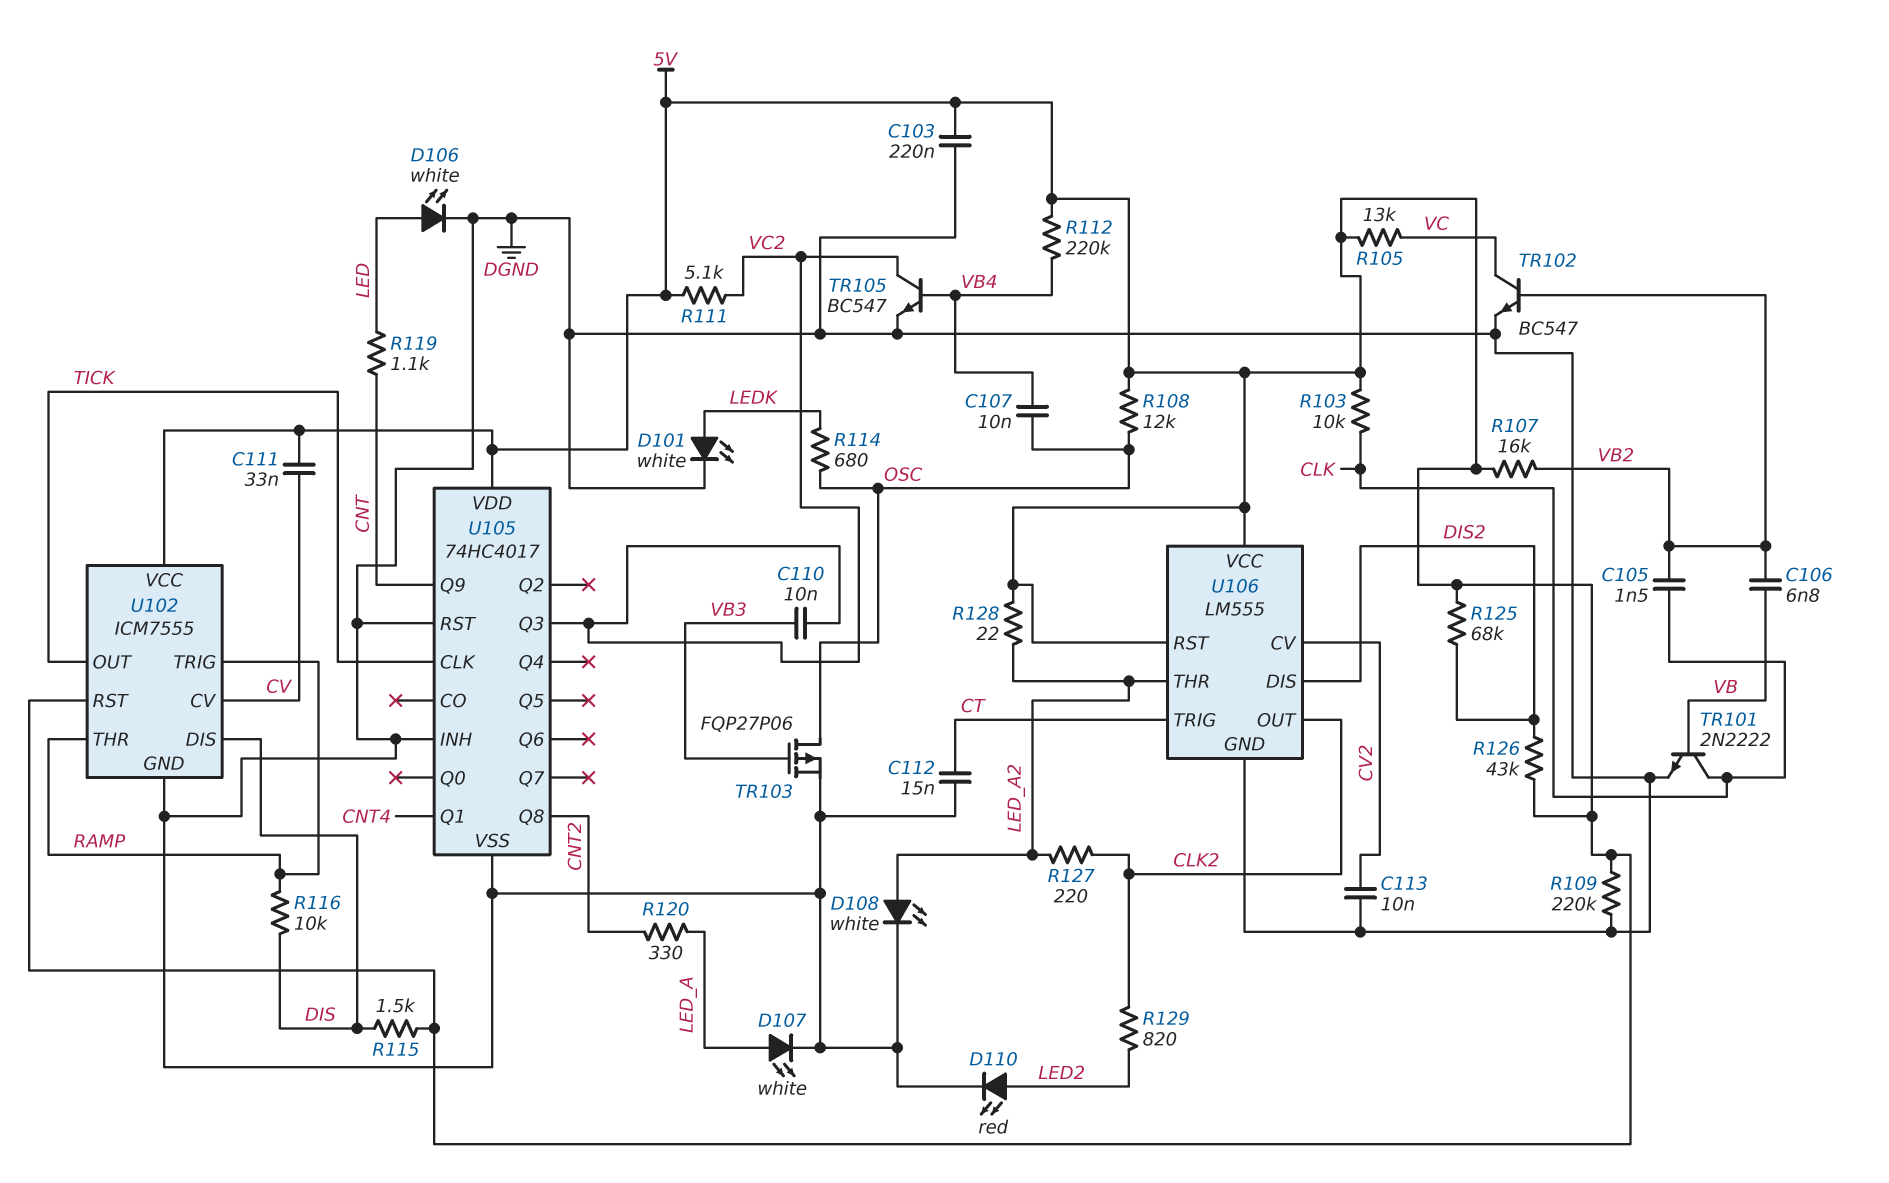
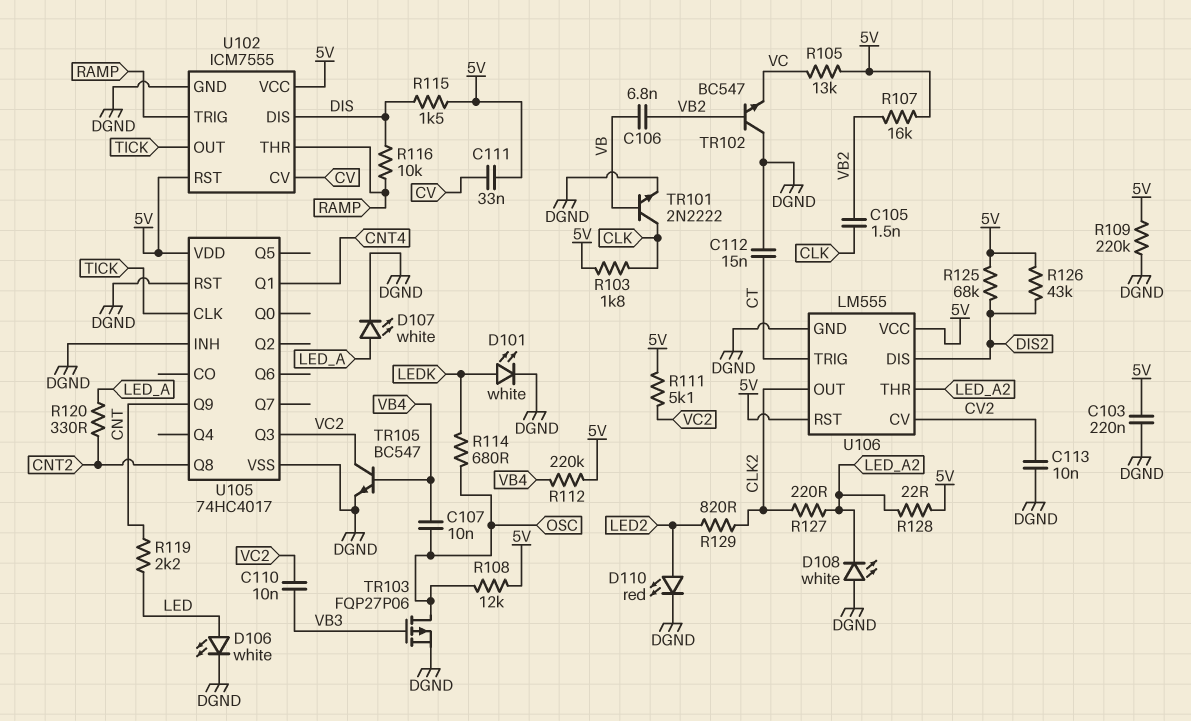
D108: LED white (A LED_A2, K DGND) -> LED white (A DGND, K LED_A2)
R103: 10k (5V, CLK) -> 1.8k (5V, CLK)
R119: 1.1k (CNT, LED) -> 2.2k (CNT, LED)
TR102: NPN BC547 (B VB2, C VC, E DGND) -> NPN BC547 (B VB2, C DGND, E VC)

